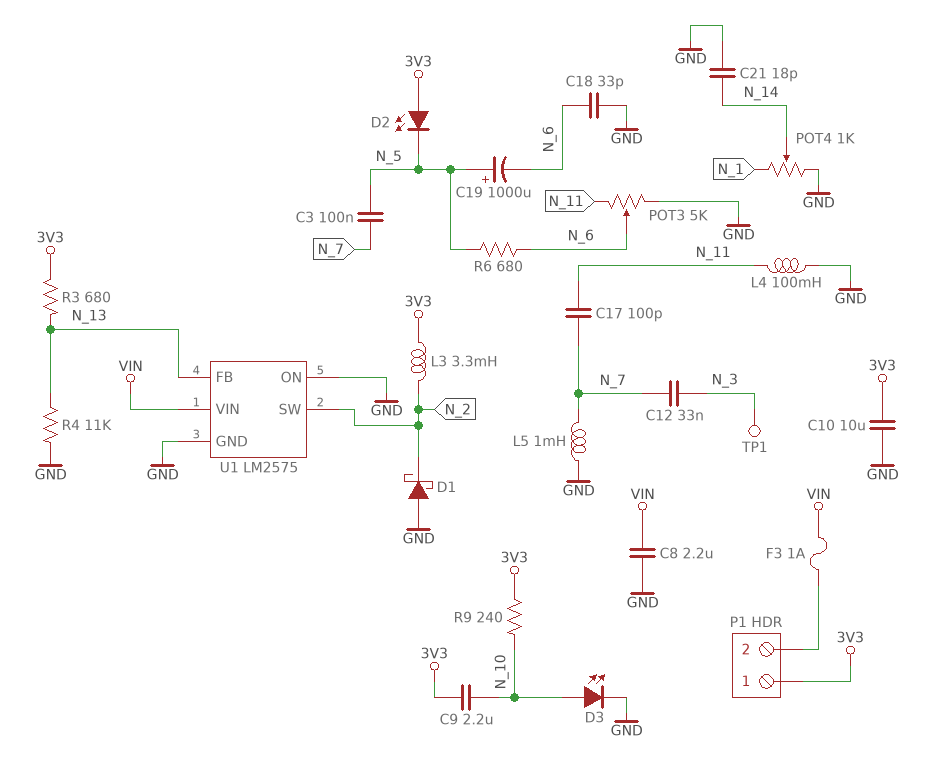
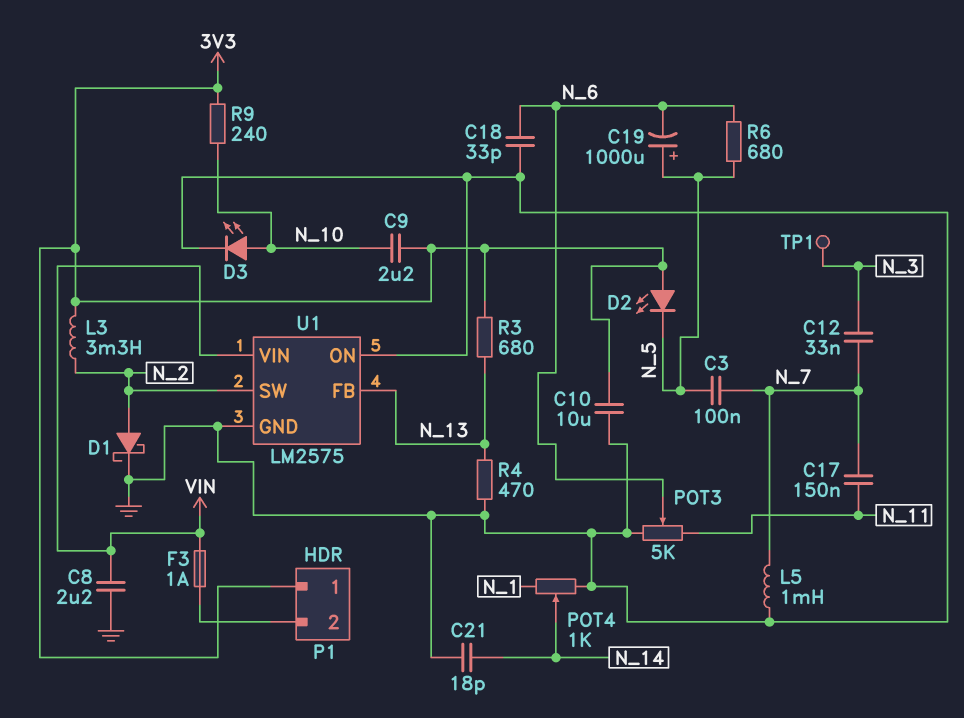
C17: 100pF (N_7, N_11) -> 150nF (N_7, N_11)
D1: schottky (A GND, K N_2) -> schottky (A N_2, K GND)
L4: 100mH (GND, N_11) -> none
R4: 11k (GND, N_13) -> 470 (GND, N_13)

